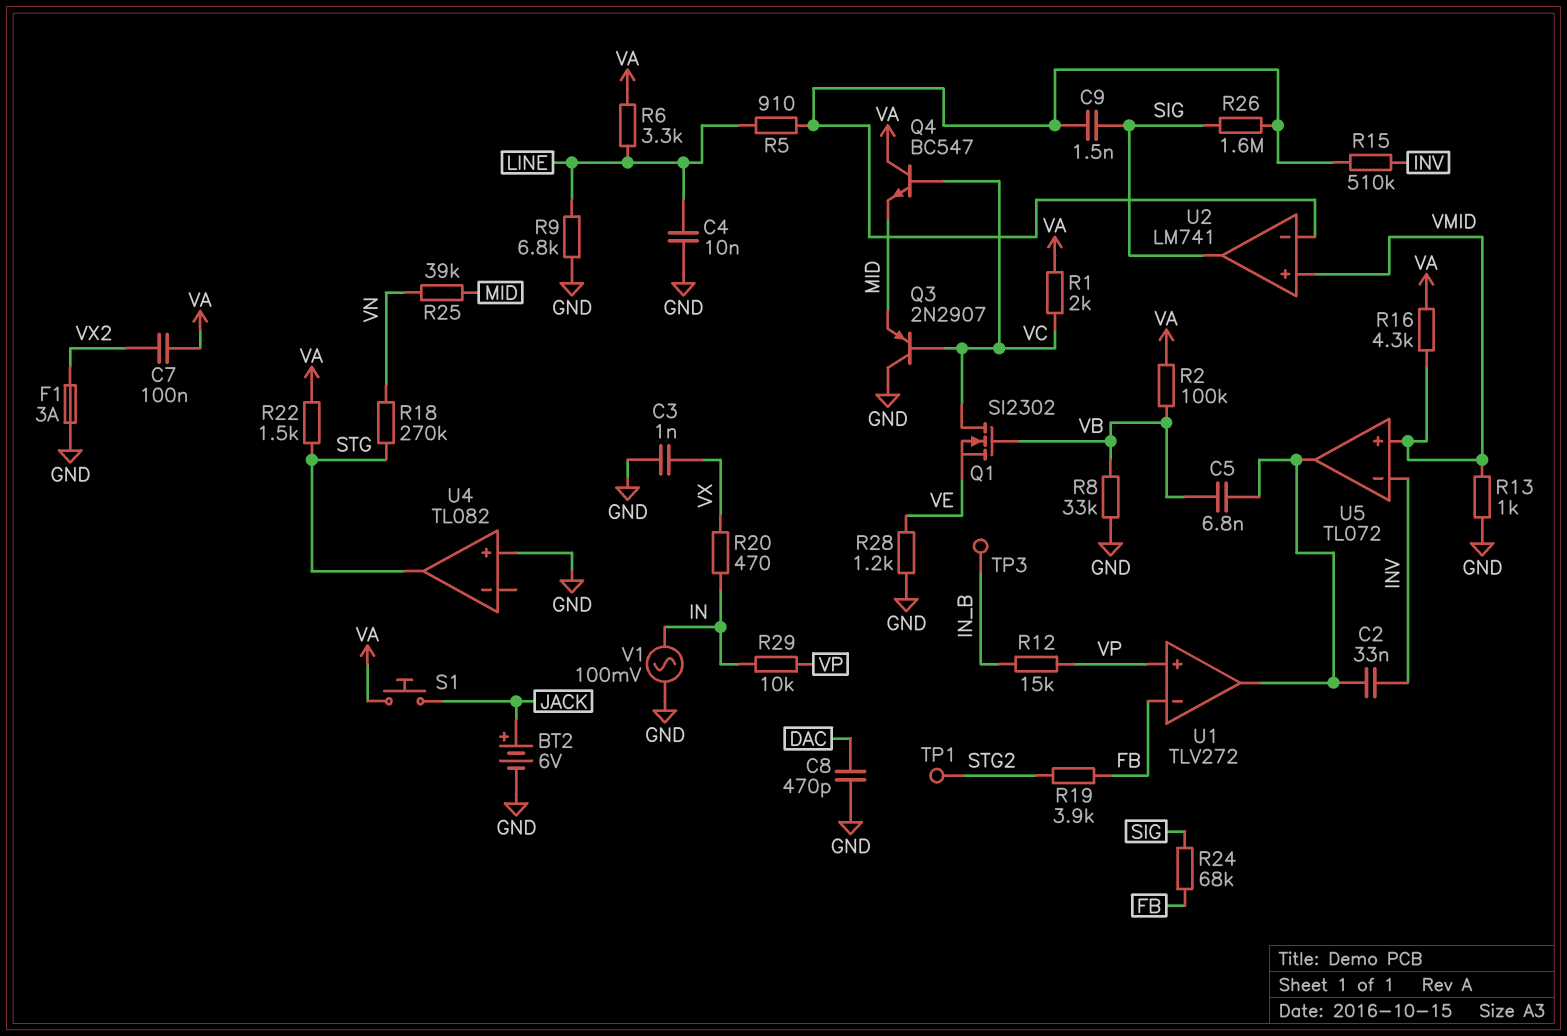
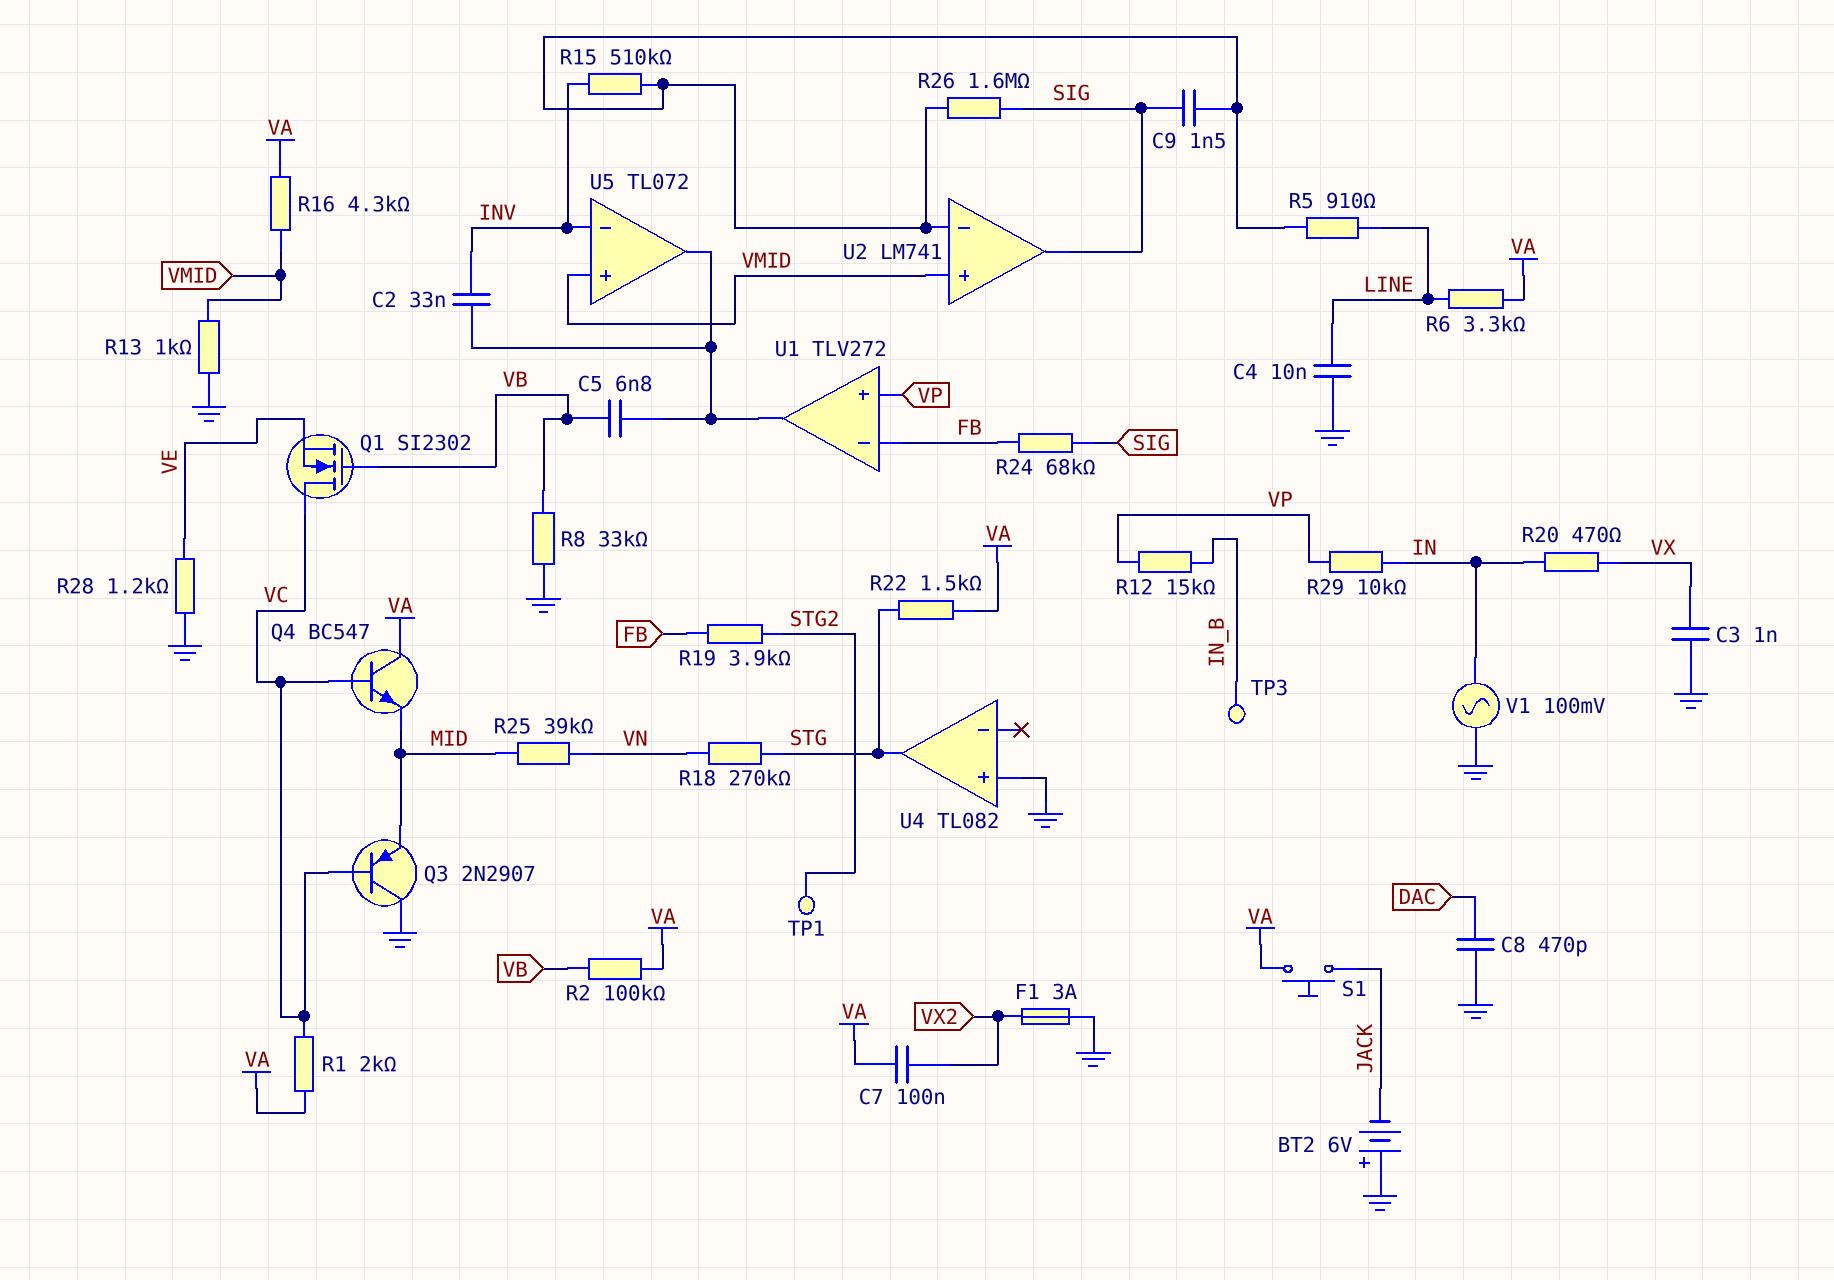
BT2: 6V (plus JACK, minus GND) -> 6V (plus GND, minus JACK)
R9: 6.8k (GND, LINE) -> none

